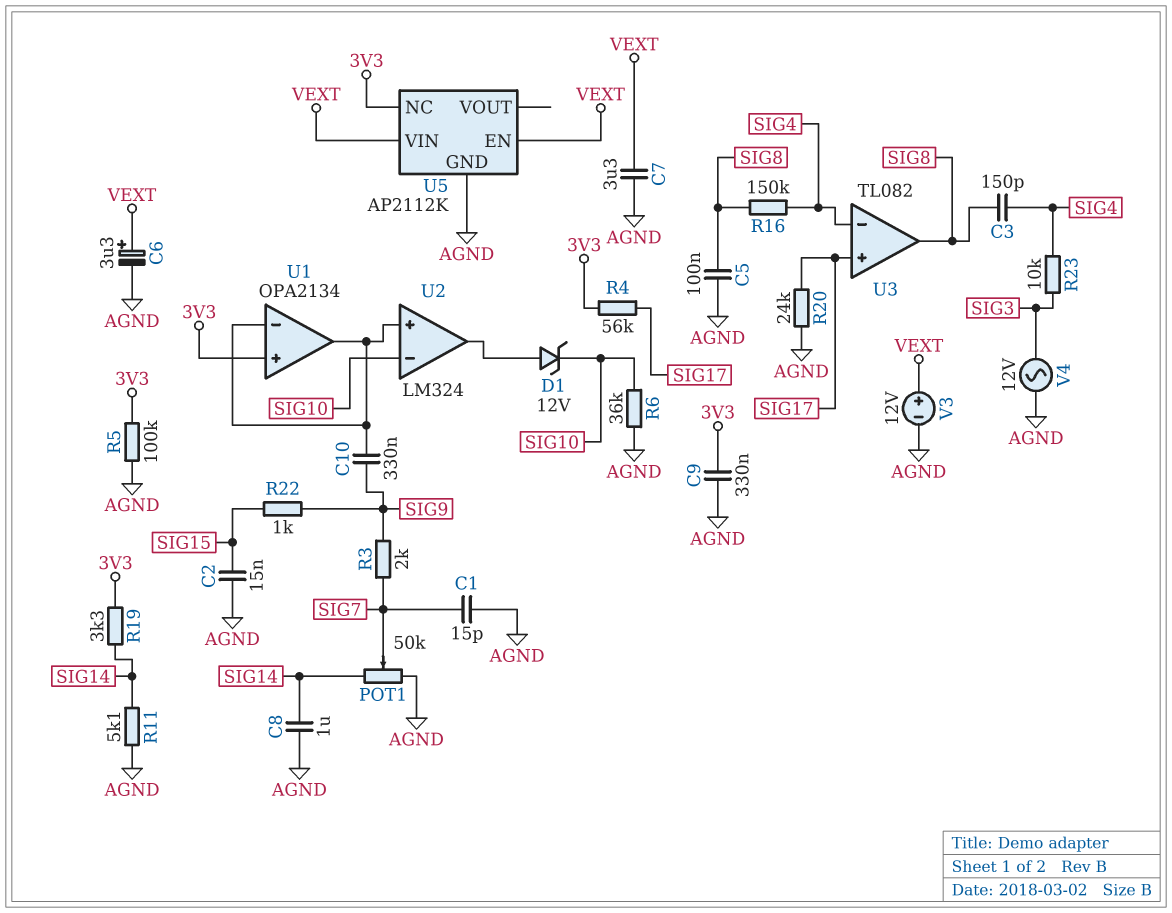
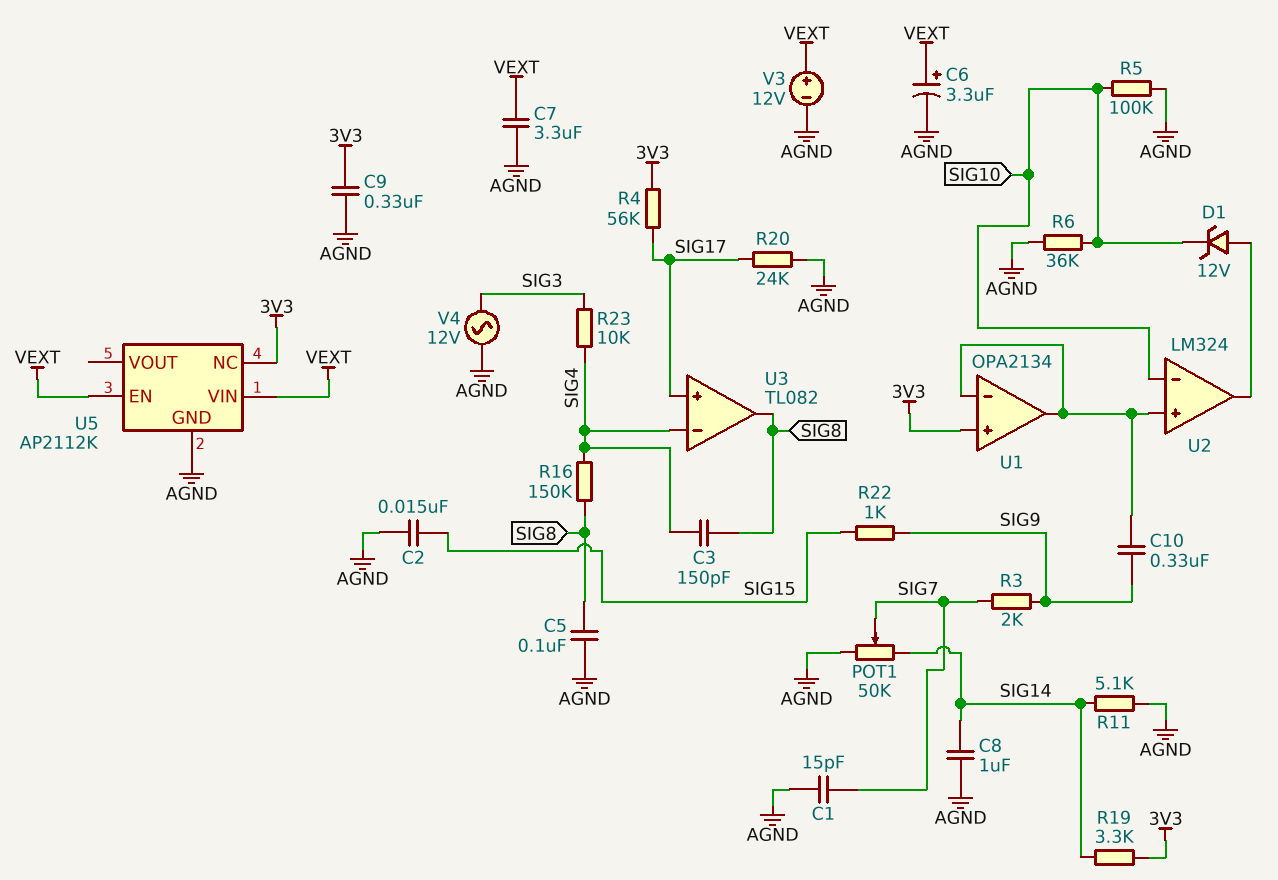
R5: 100k (3V3, AGND) -> 100k (AGND, SIG10)

